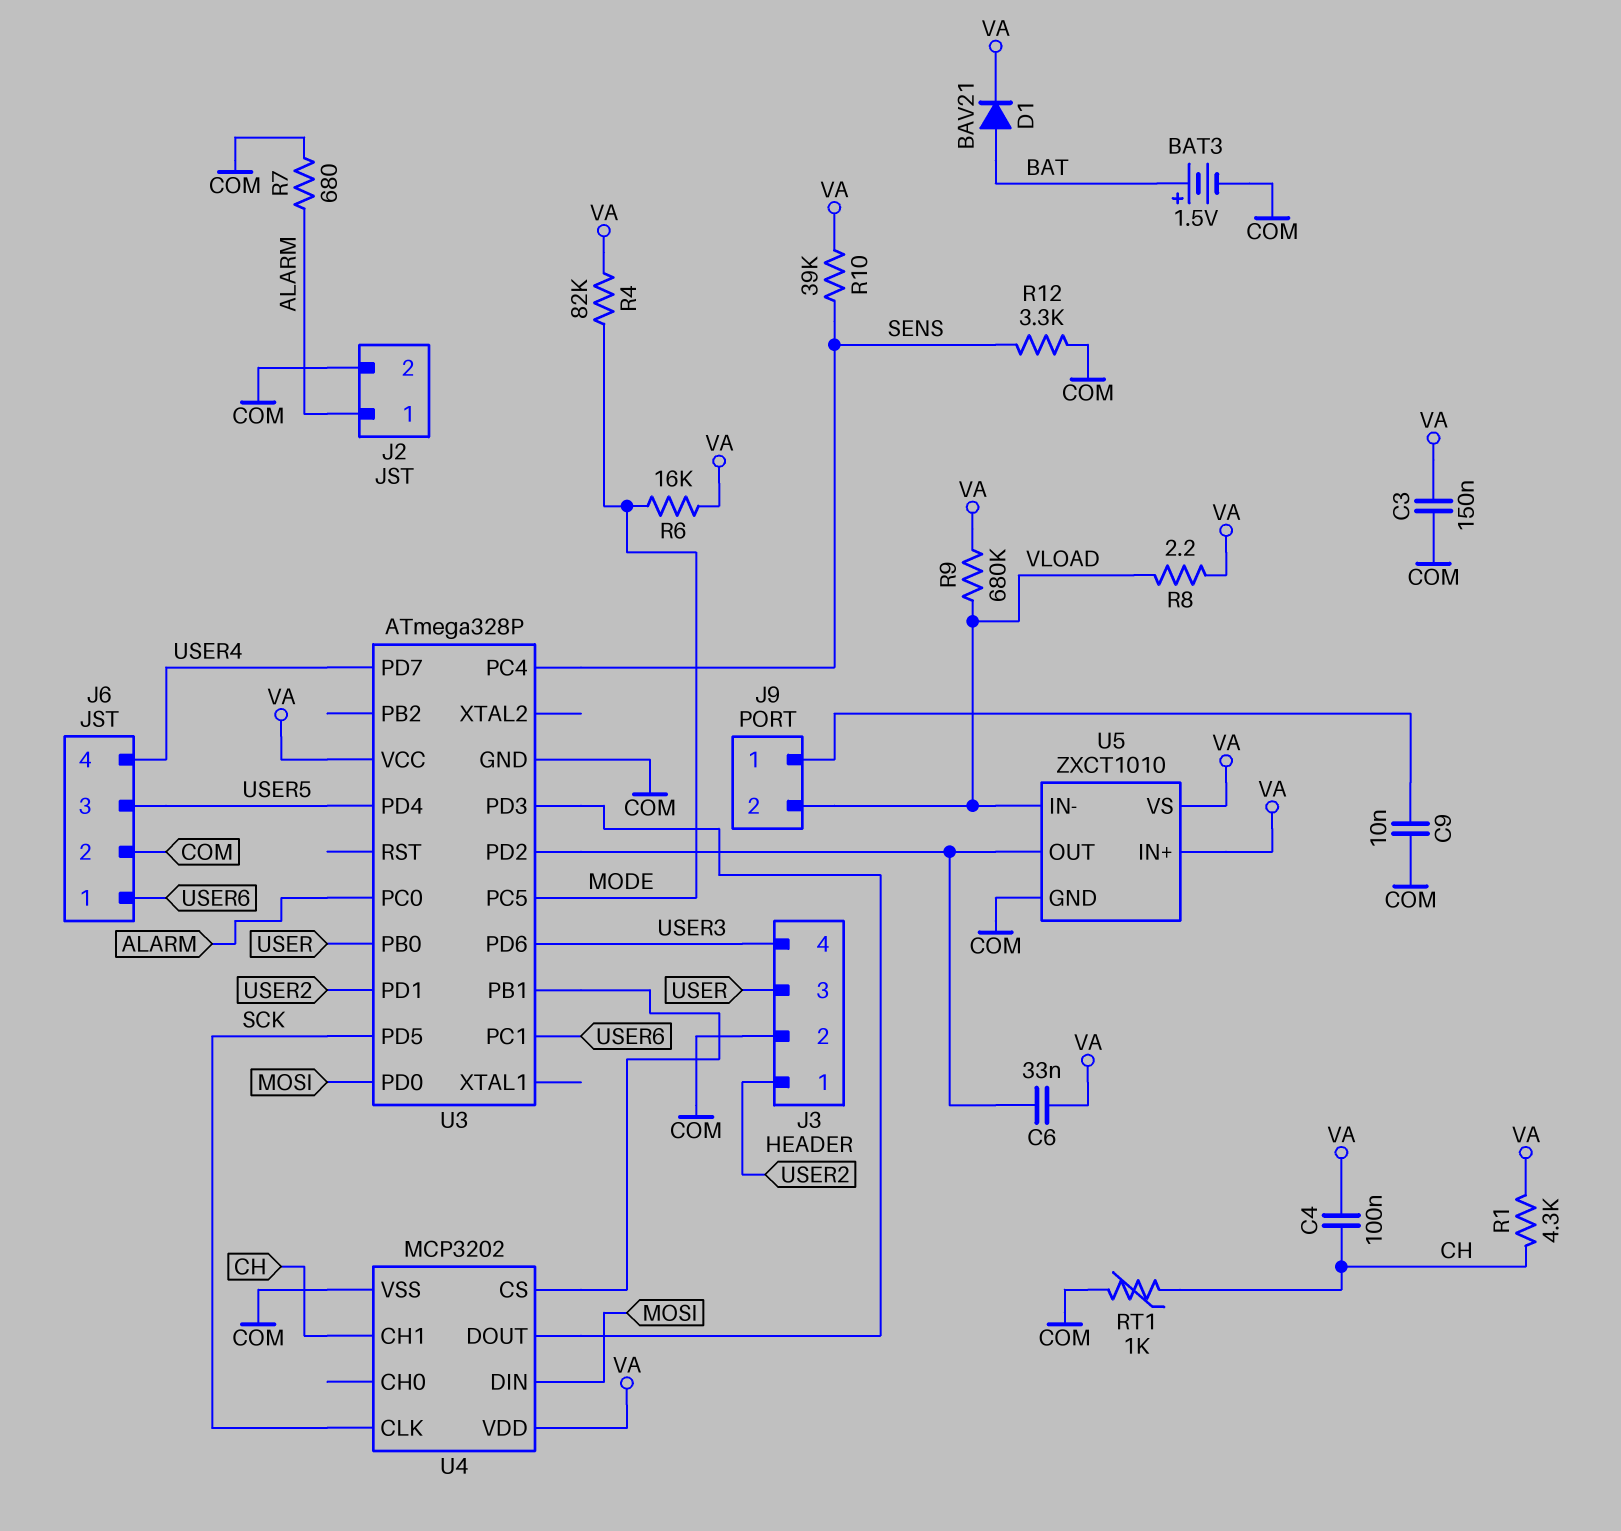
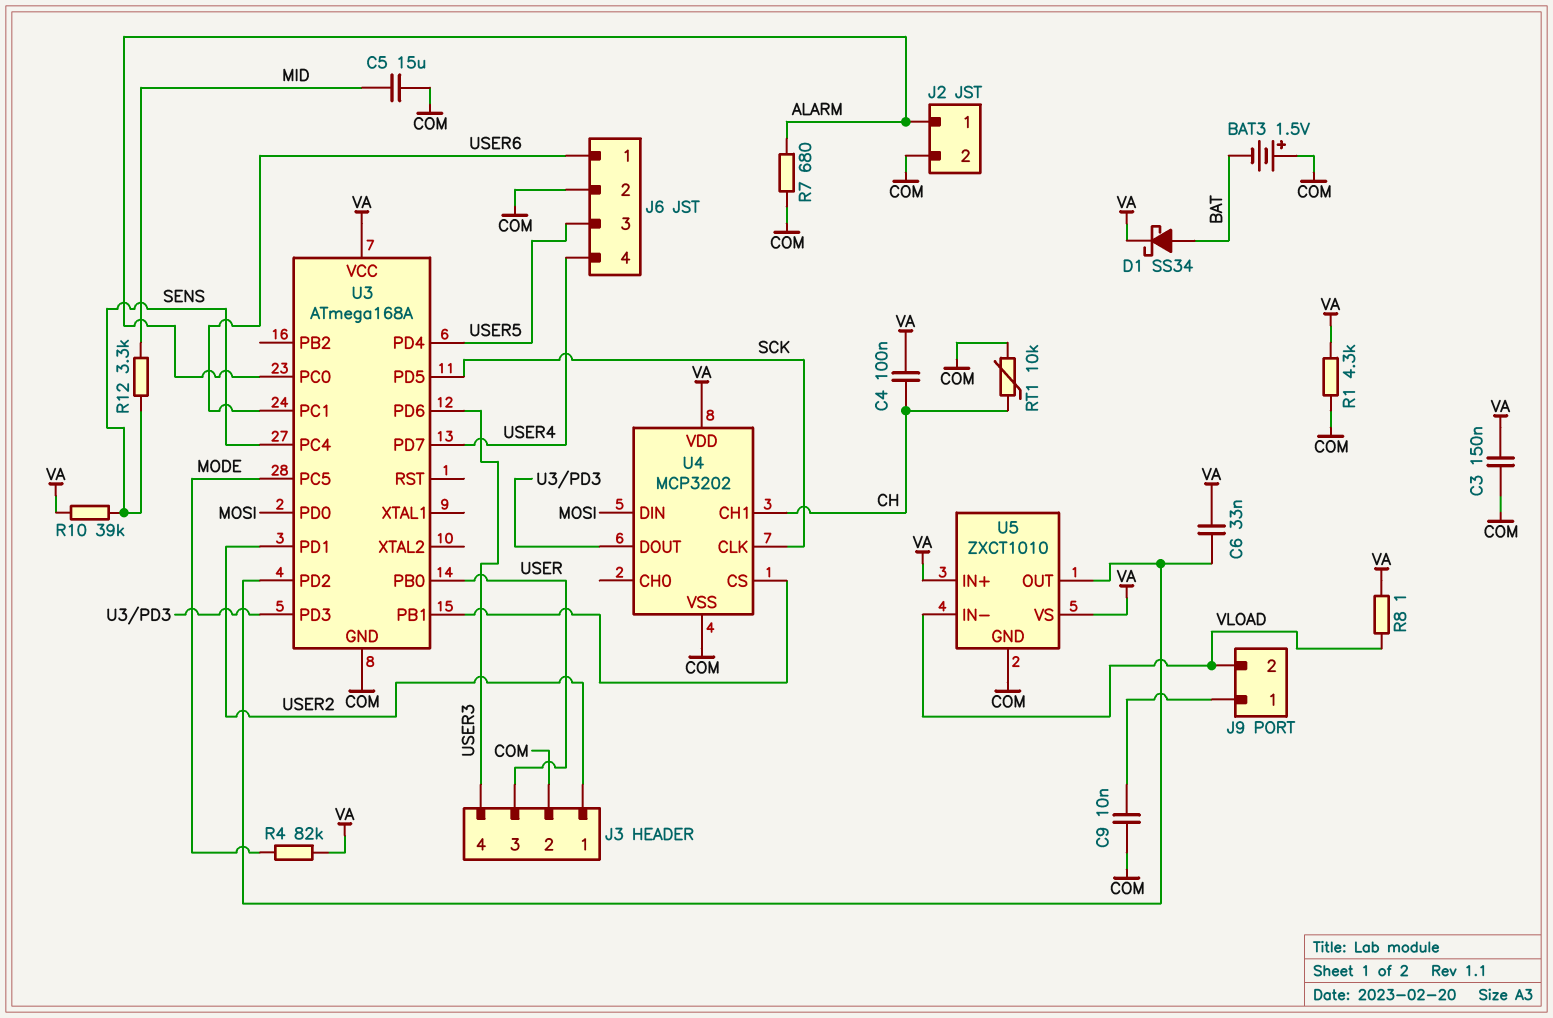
BAT3: 1.5V (plus BAT, minus COM) -> 1.5V (plus COM, minus BAT)
C5: none -> 15uF (COM, MID)
D1: diode BAV21 (A BAT, K VA) -> schottky SS34 (A BAT, K VA)
R1: 4.3k (CH, VA) -> 4.3k (COM, VA)
R6: 16k (MODE, VA) -> none
R8: 2.2 (VA, VLOAD) -> 1 (VA, VLOAD)
R9: 680k (VA, VLOAD) -> none
R12: 3.3k (COM, SENS) -> 3.3k (MID, SENS)
RT1: 1k (CH, COM) -> 10k (CH, COM)
U3: ATmega328P -> ATmega168A

